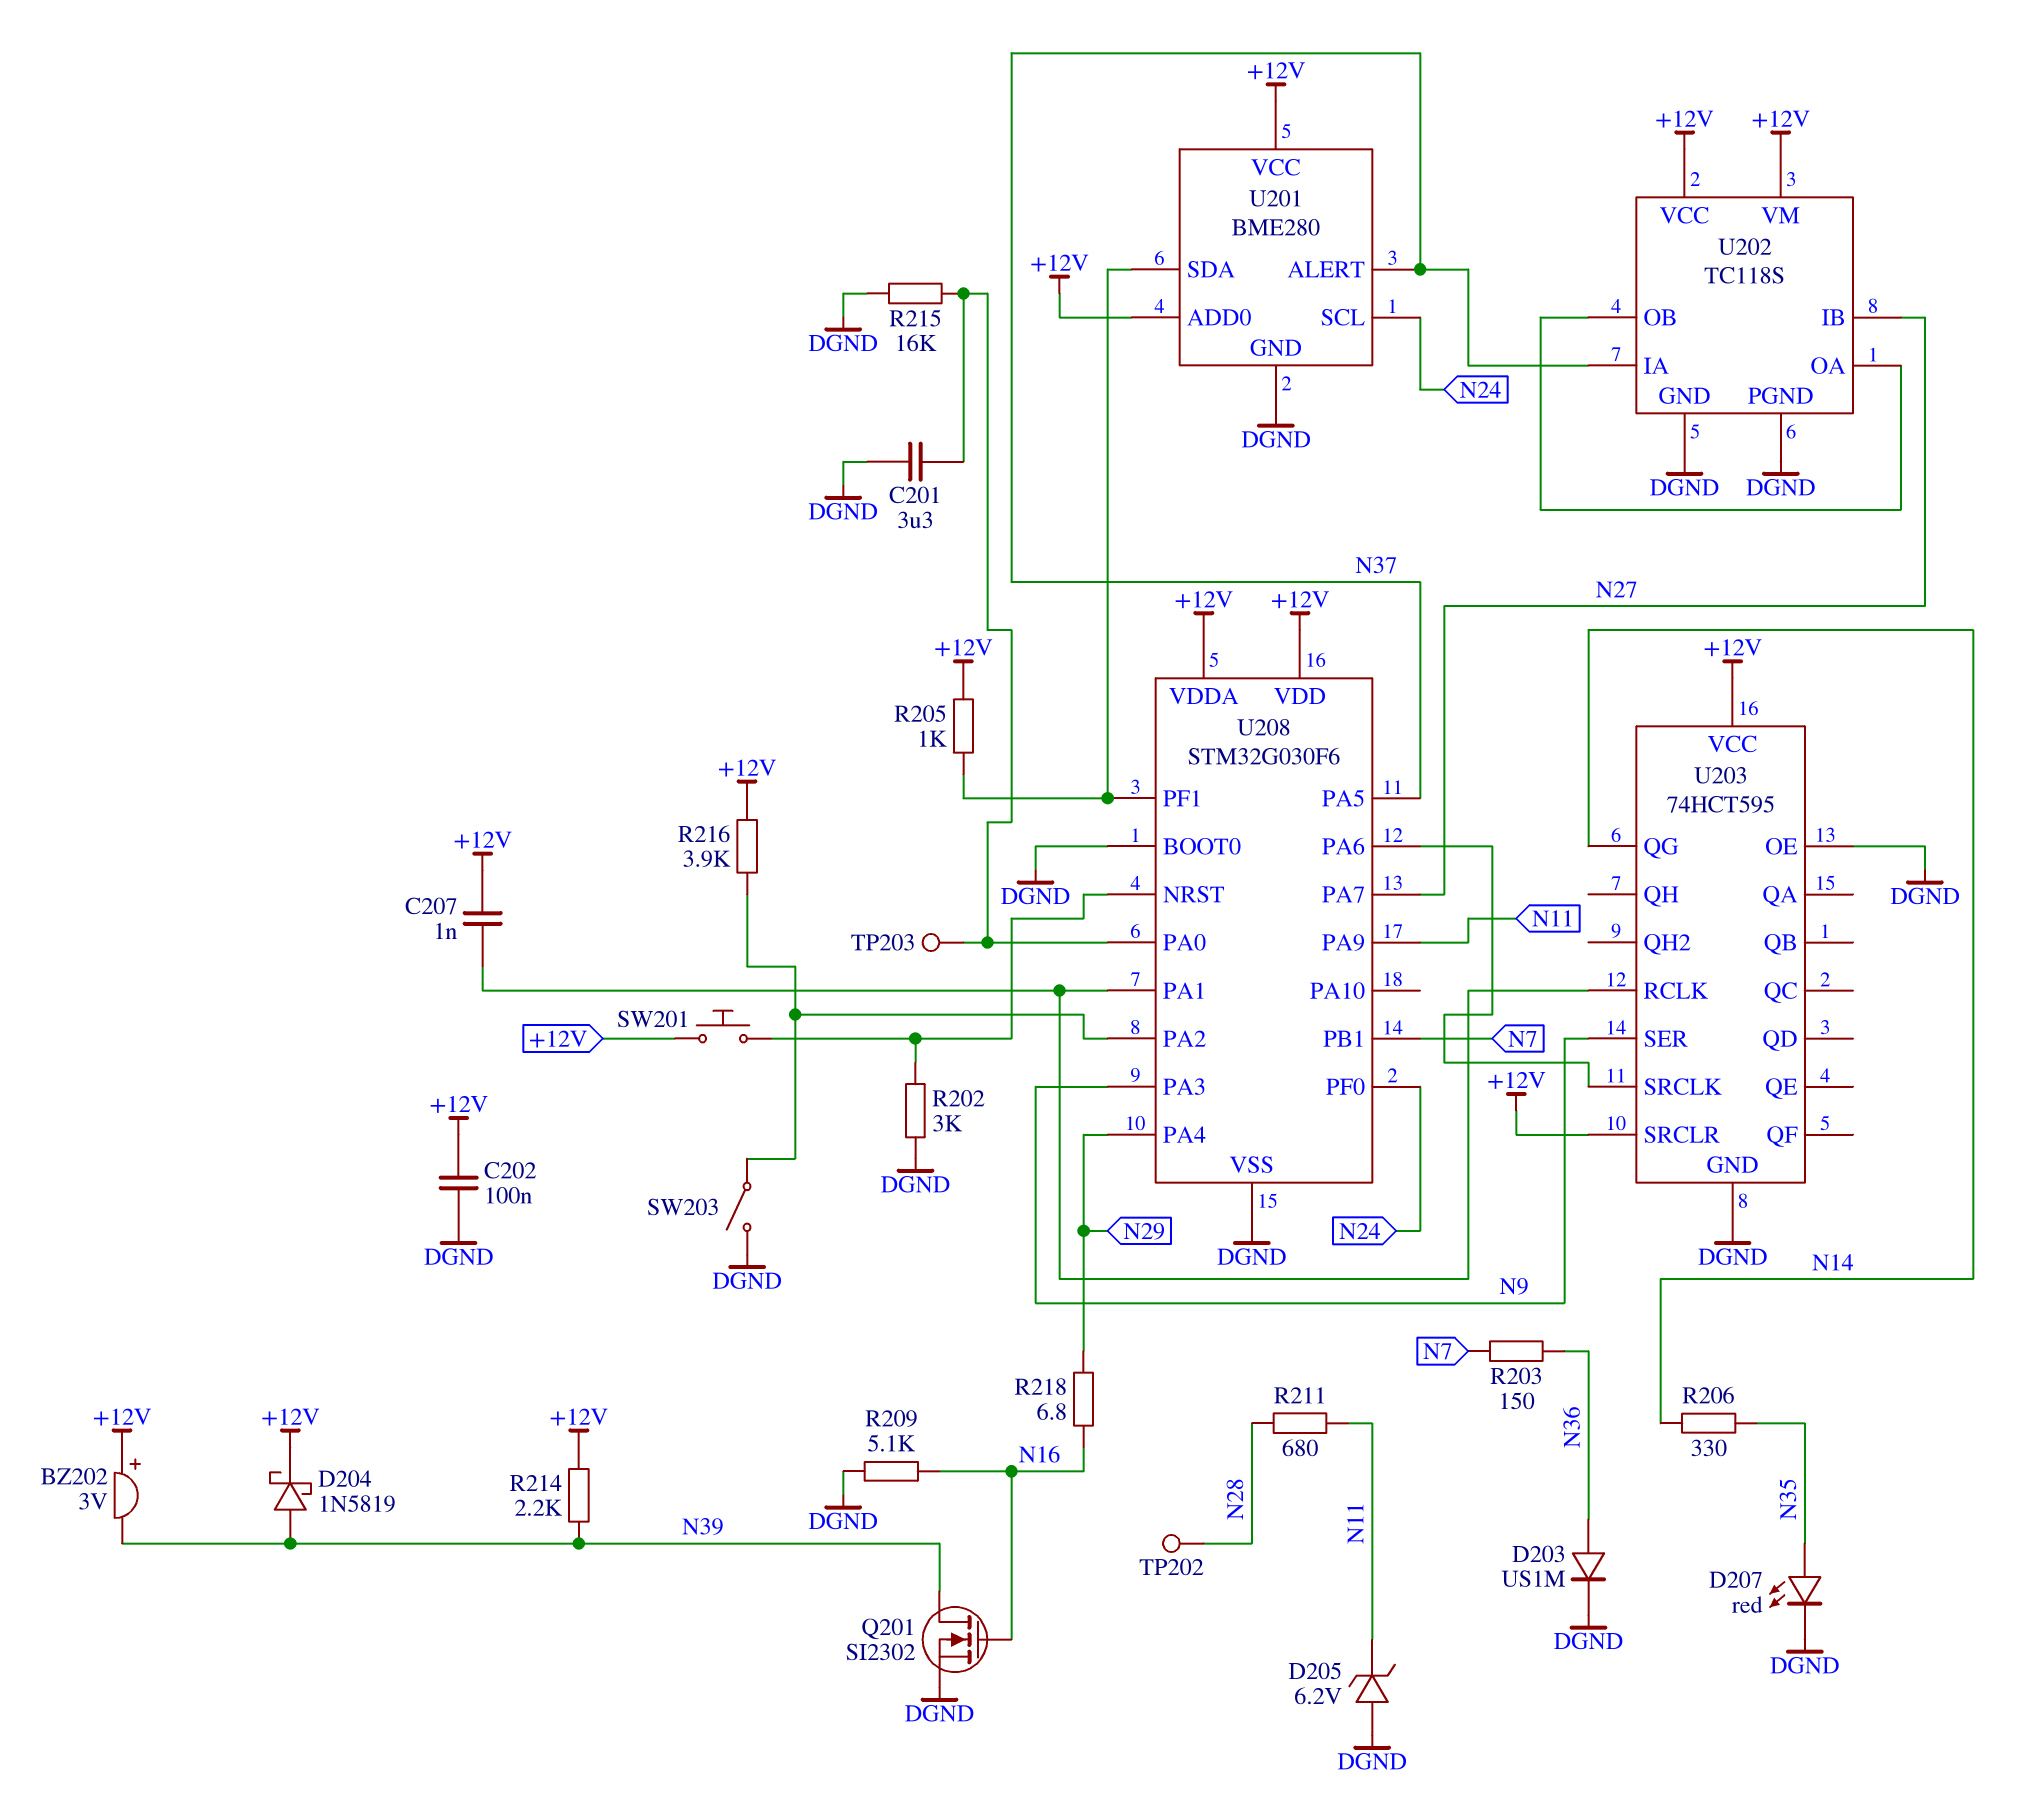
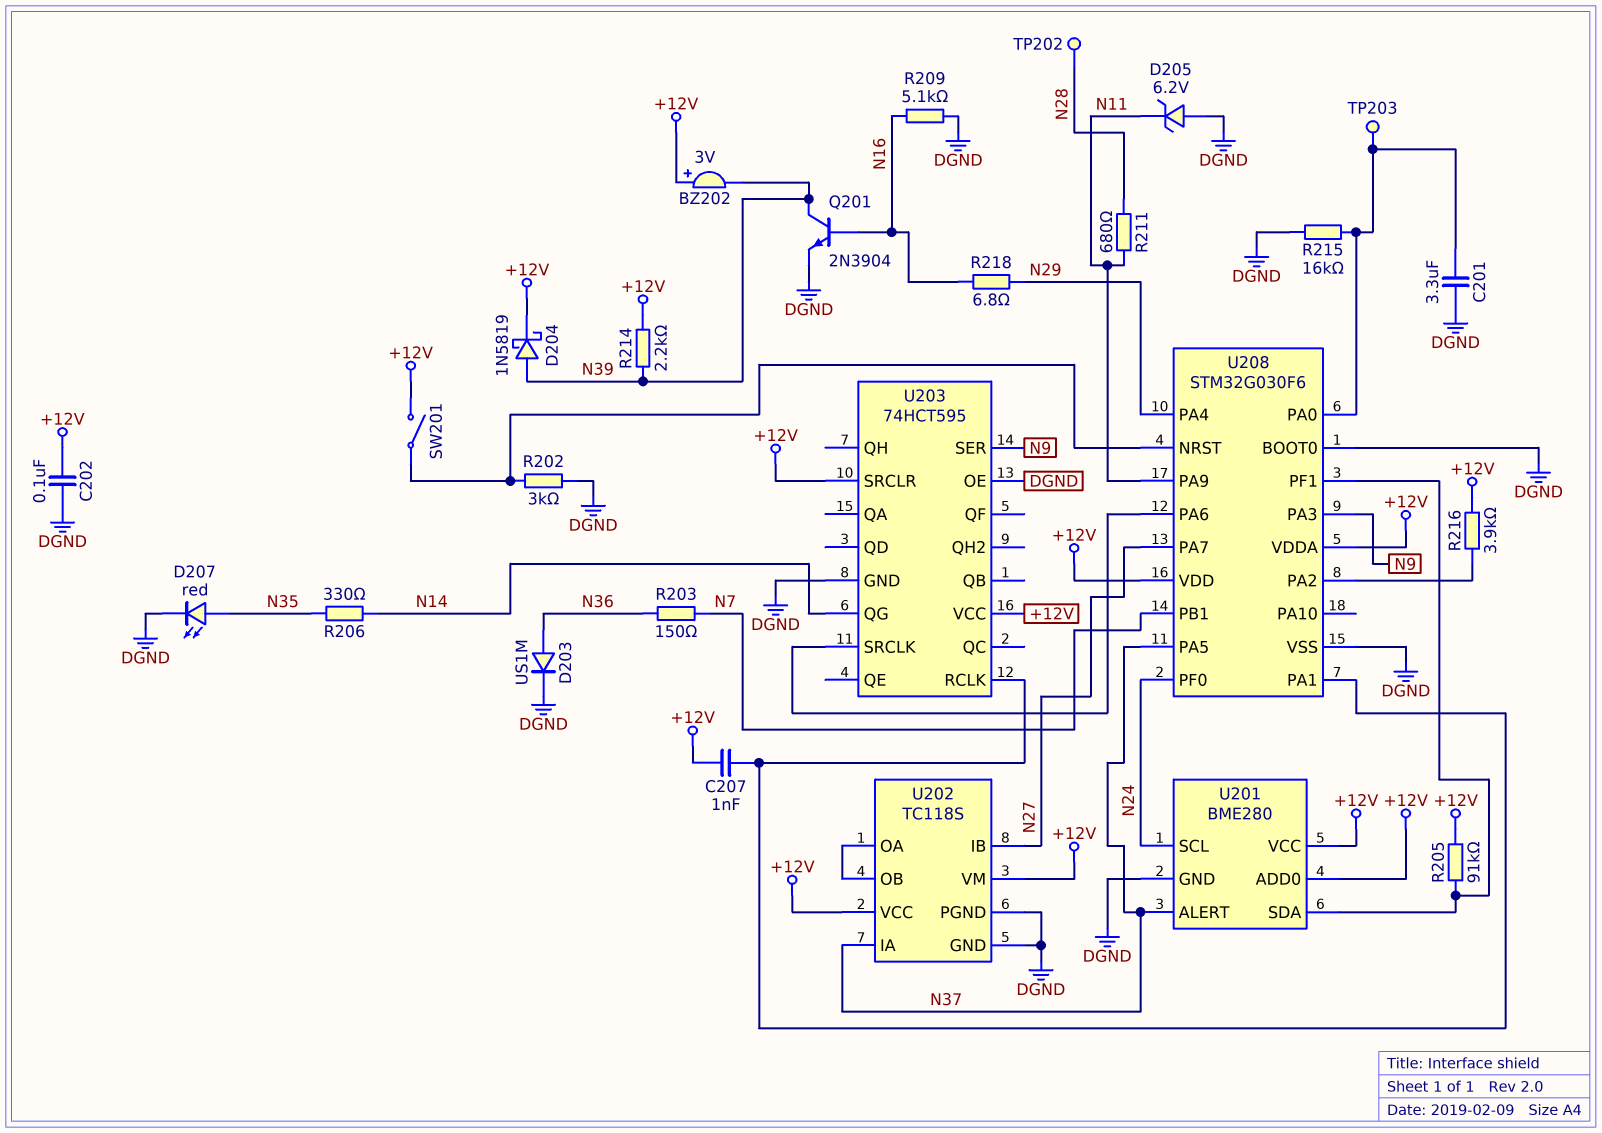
Q201: NMOS SI2302 (G N16, D N39, S DGND) -> NPN 2N3904 (B N16, C N39, E DGND)
R205: 1k (+12V, U201/SDA) -> 91k (+12V, U201/SDA)
SW201: button (+12V, U208/NRST) -> switch (+12V, U208/NRST)
SW203: switch (DGND, U208/PA2) -> none

